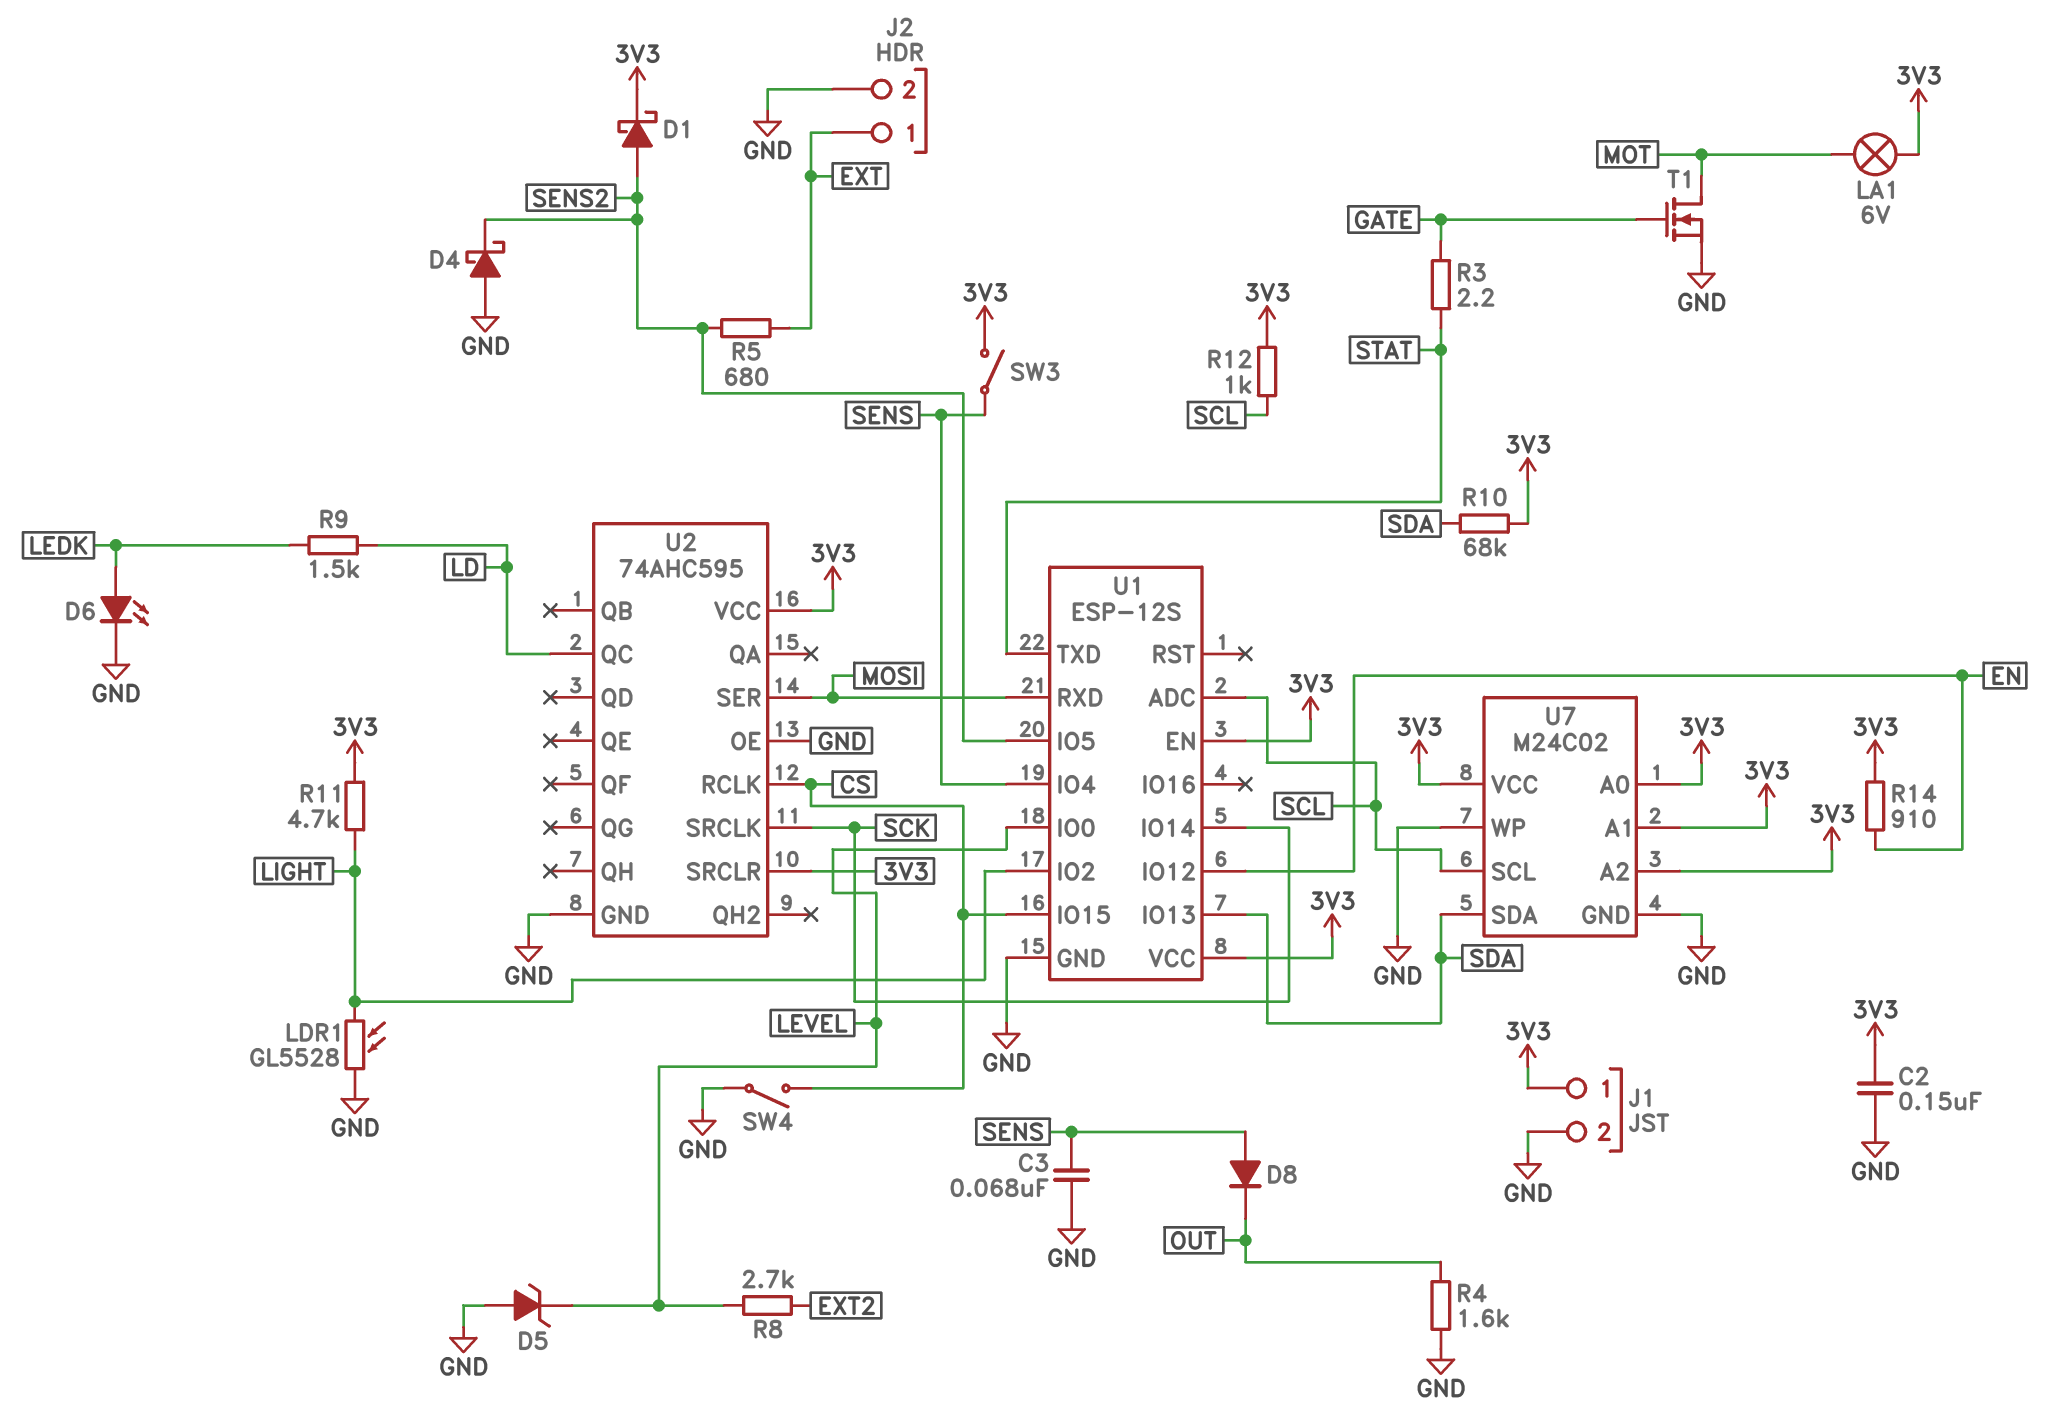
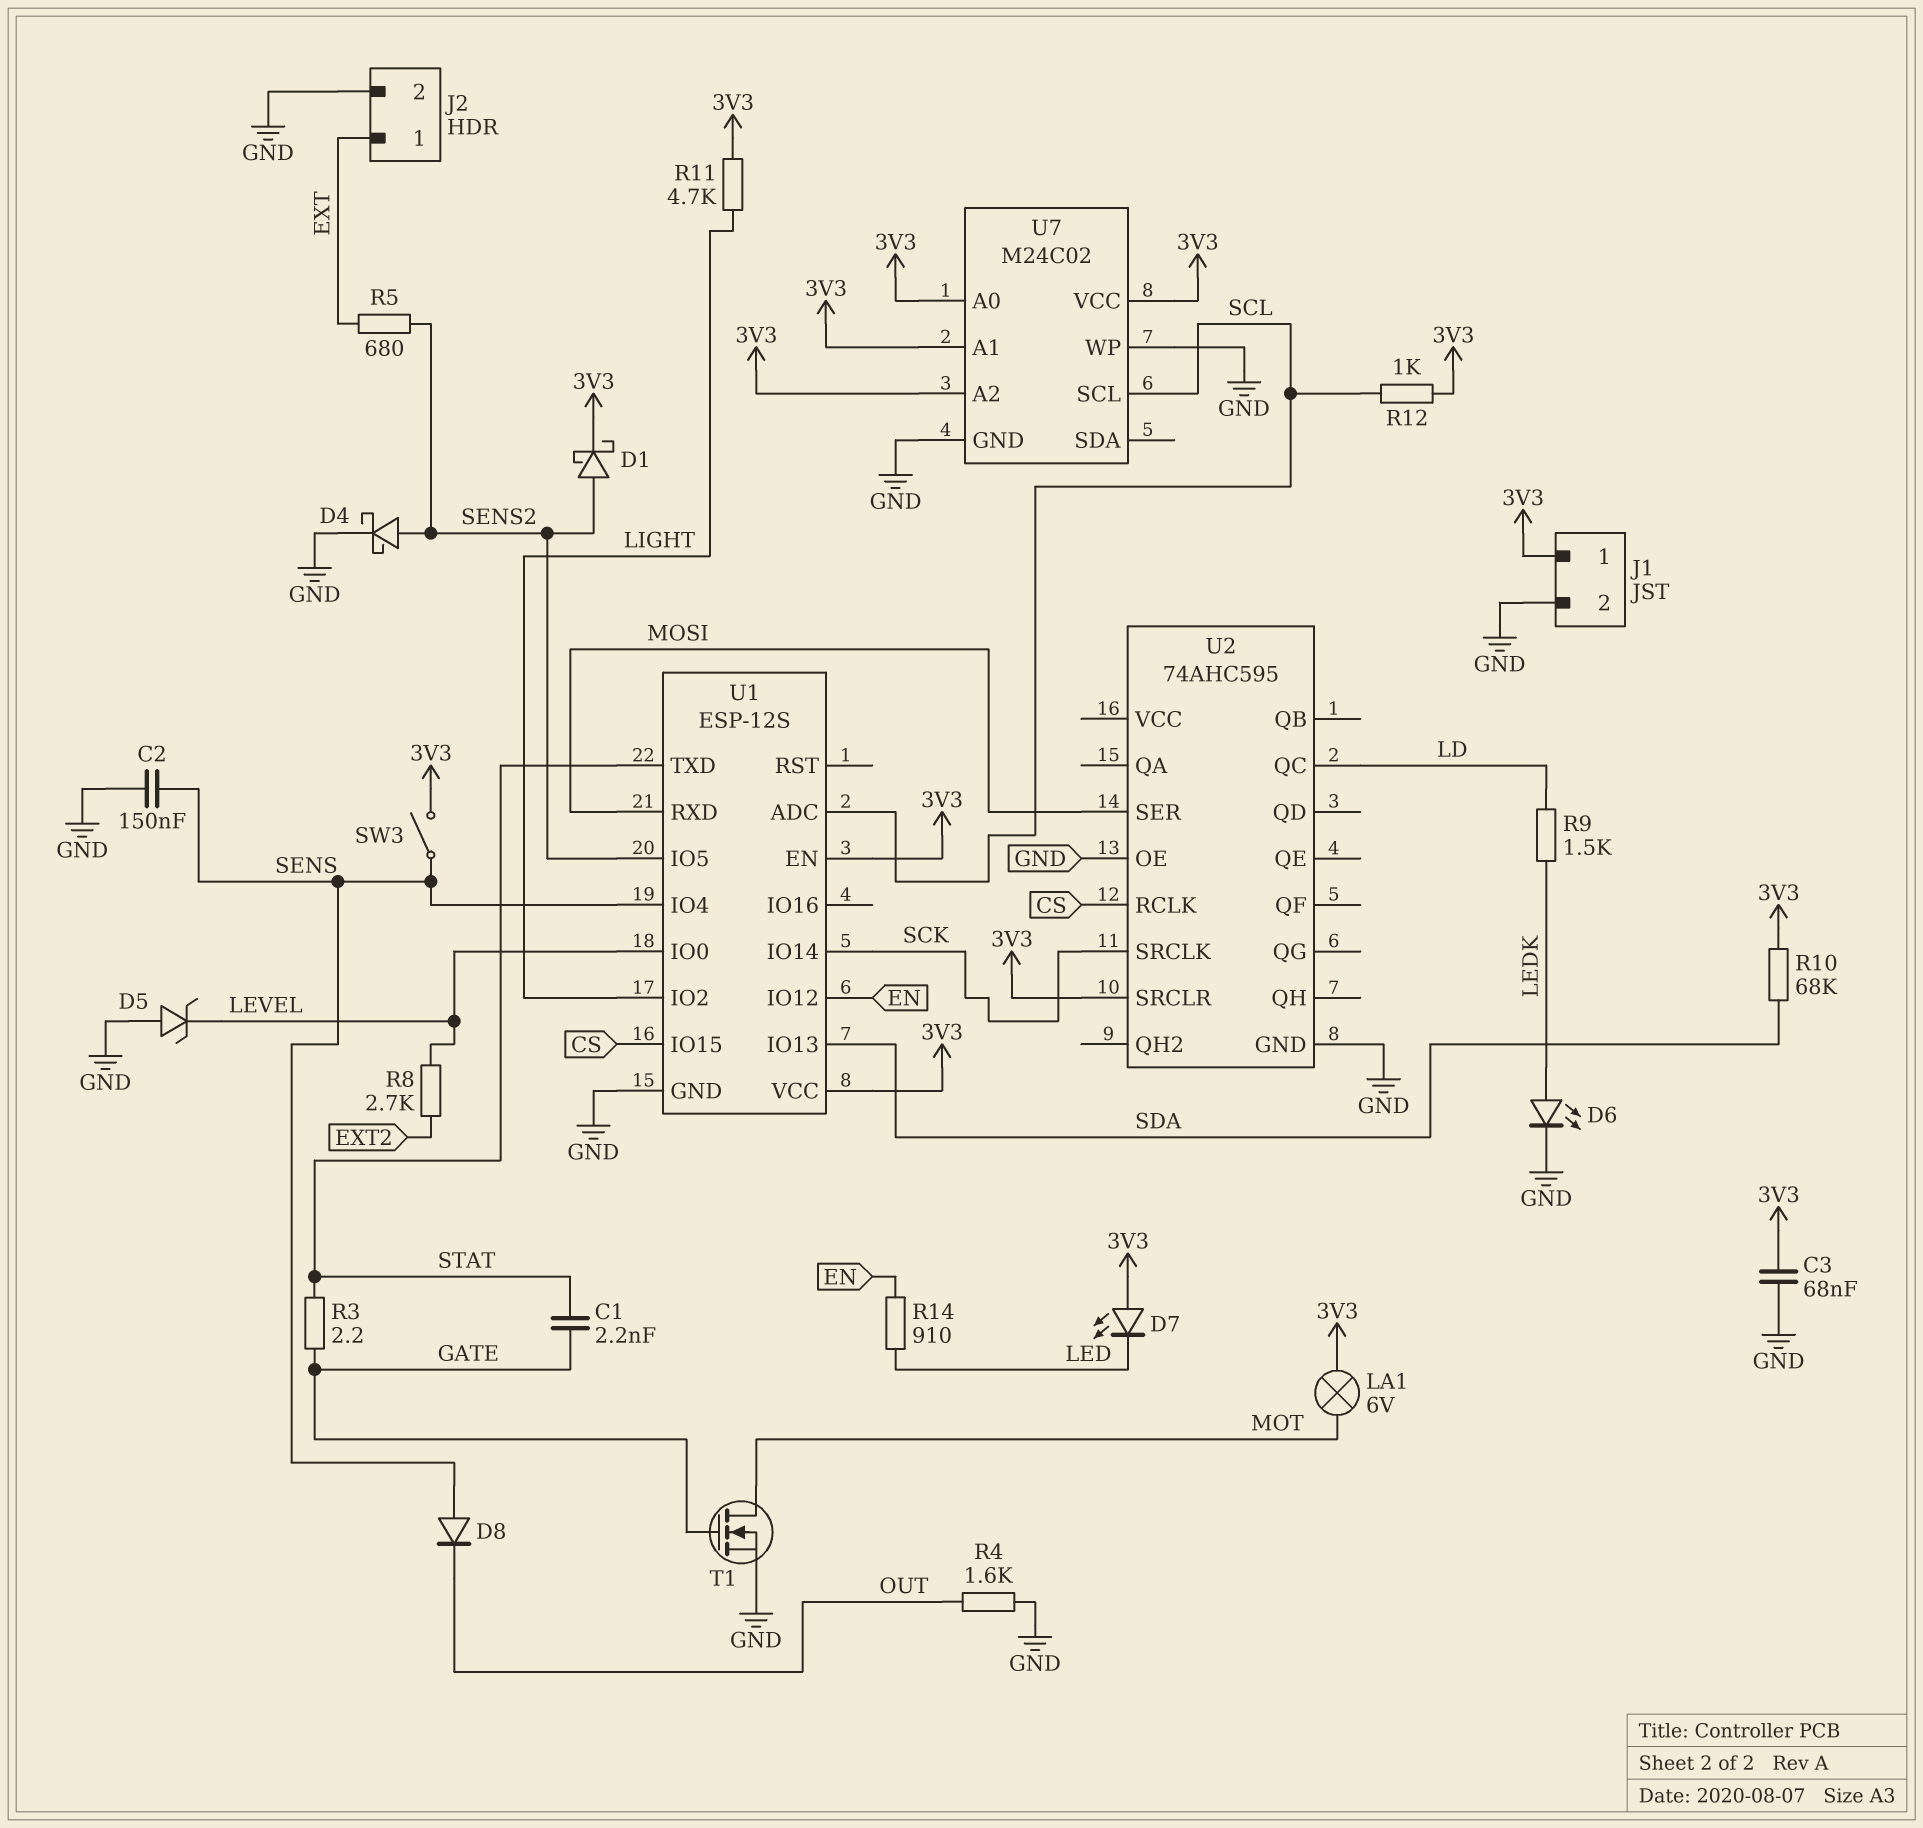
C1: none -> 2.2nF (GATE, STAT)
C2: 150nF (3V3, GND) -> 150nF (GND, SENS)
C3: 68nF (GND, SENS) -> 68nF (3V3, GND)
D4: schottky (A GND, K SENS2) -> schottky (A SENS2, K GND)
D7: none -> LED (A 3V3, K LED)
LDR1: GL5528 (GND, LIGHT) -> none
R14: 910 (3V3, EN) -> 910 (EN, LED)
SW4: switch (CS, GND) -> none
U2 pin VCC: 3V3 -> none
U7 pin SDA: SDA -> none

